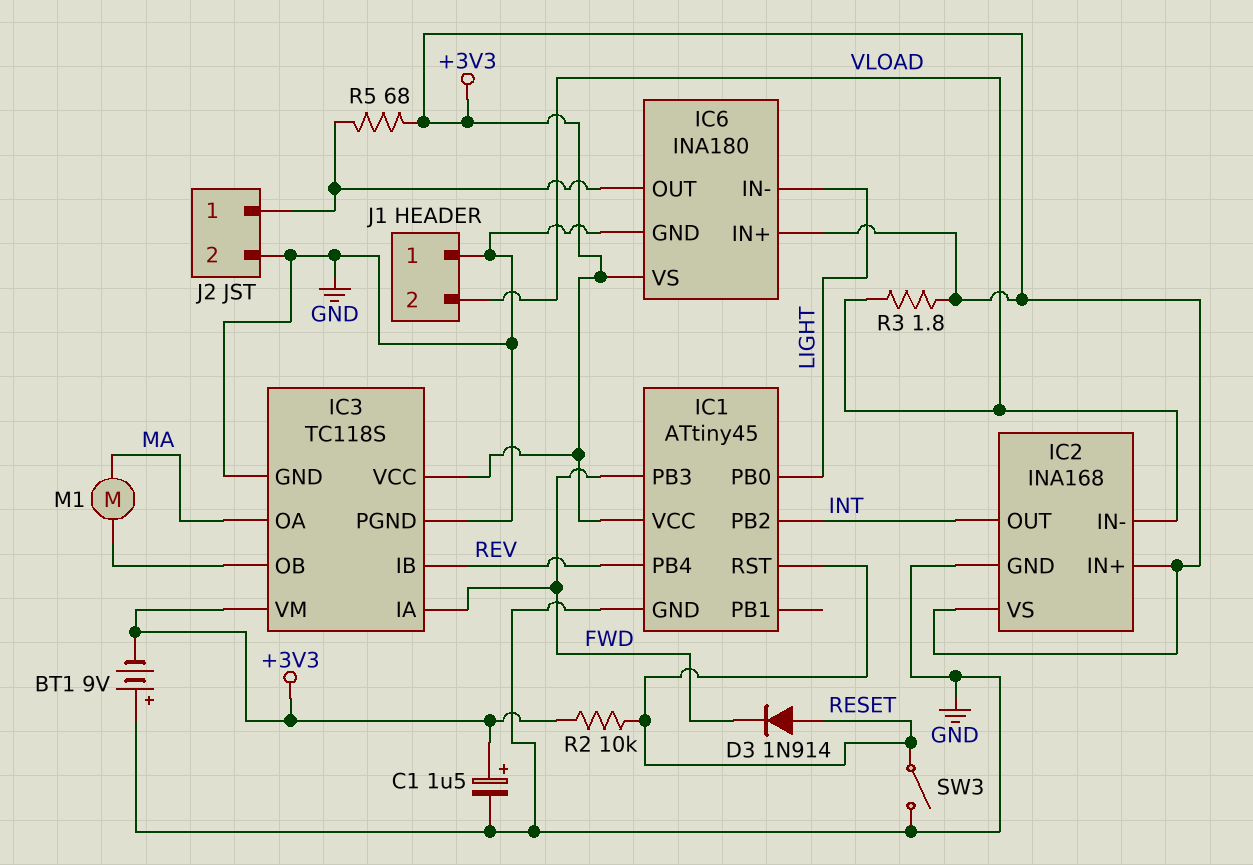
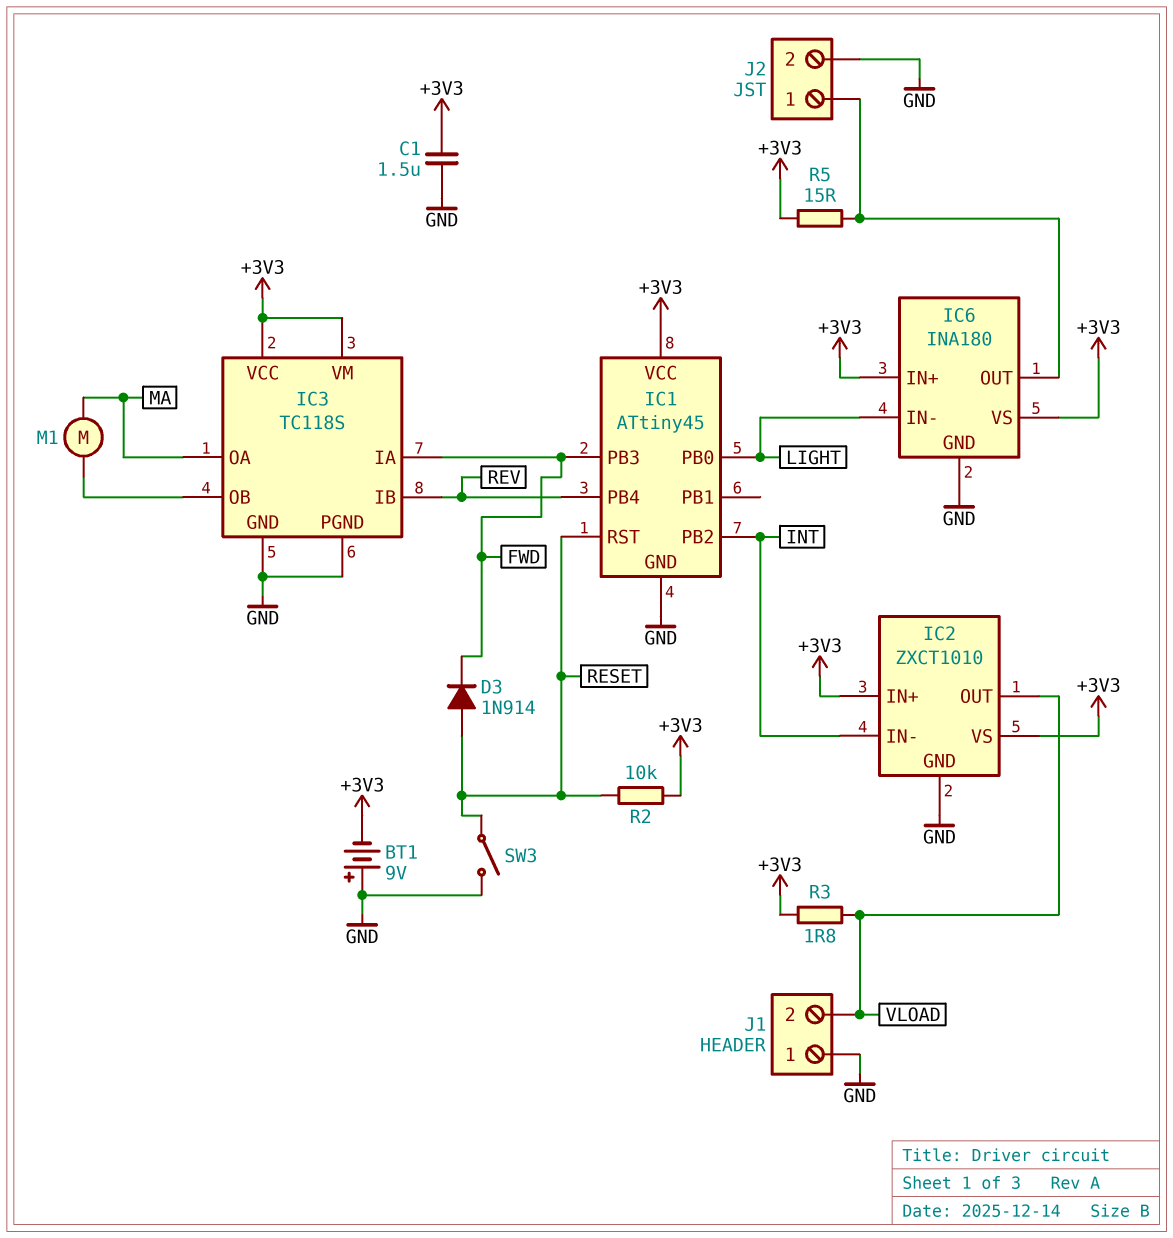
C1: 1.5uF (plus +3V3, minus GND) -> 1.5uF (+3V3, GND)
IC2: INA168 -> ZXCT1010
IC2 pin IN-: VLOAD -> INT
IC2 pin OUT: INT -> VLOAD
R5: 68 (+3V3, IC6/OUT) -> 15 (+3V3, IC6/OUT)

